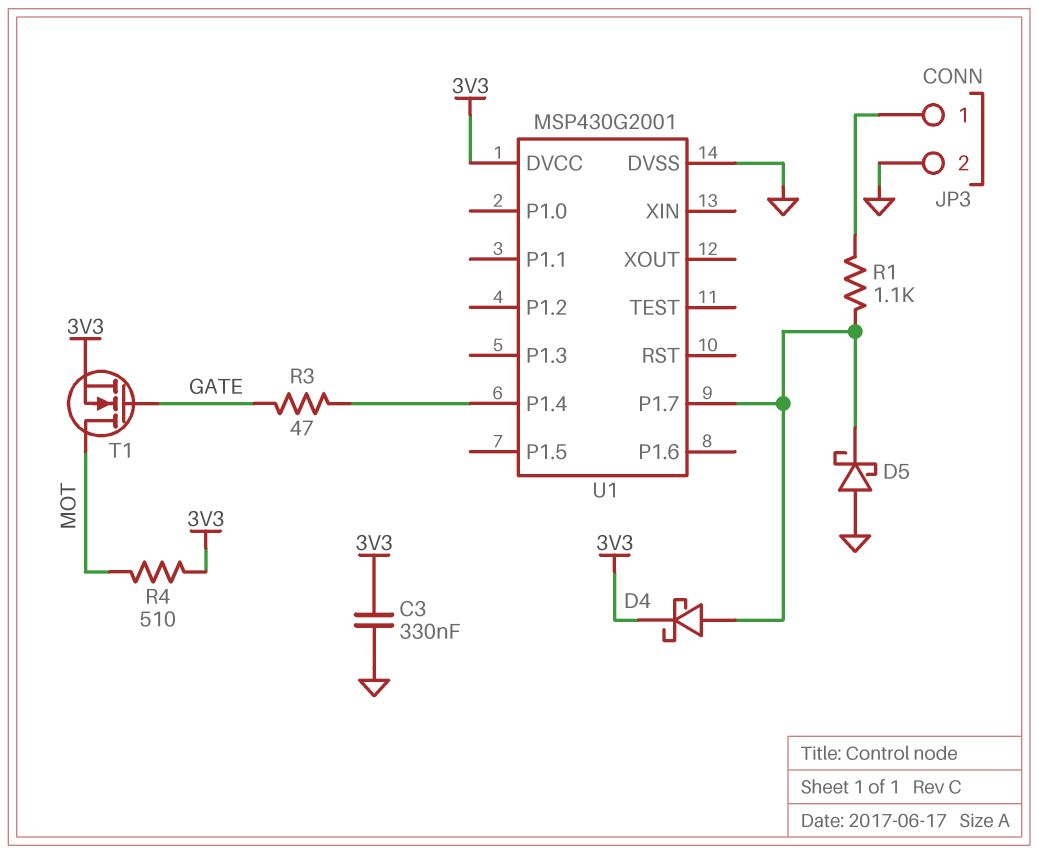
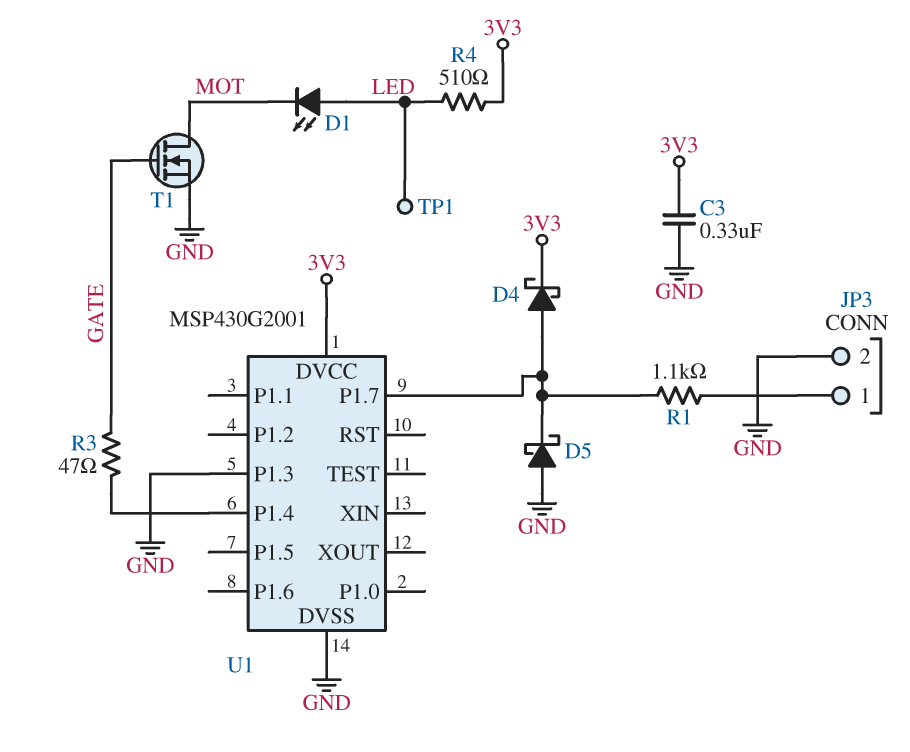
D1: none -> LED (A LED, K MOT)
R4: 510 (3V3, MOT) -> 510 (3V3, LED)
T1: NMOS (G GATE, D MOT, S 3V3) -> NMOS (G GATE, D MOT, S GND)
TP1: none -> test point (LED)
U1 pin P1.3: none -> GND

